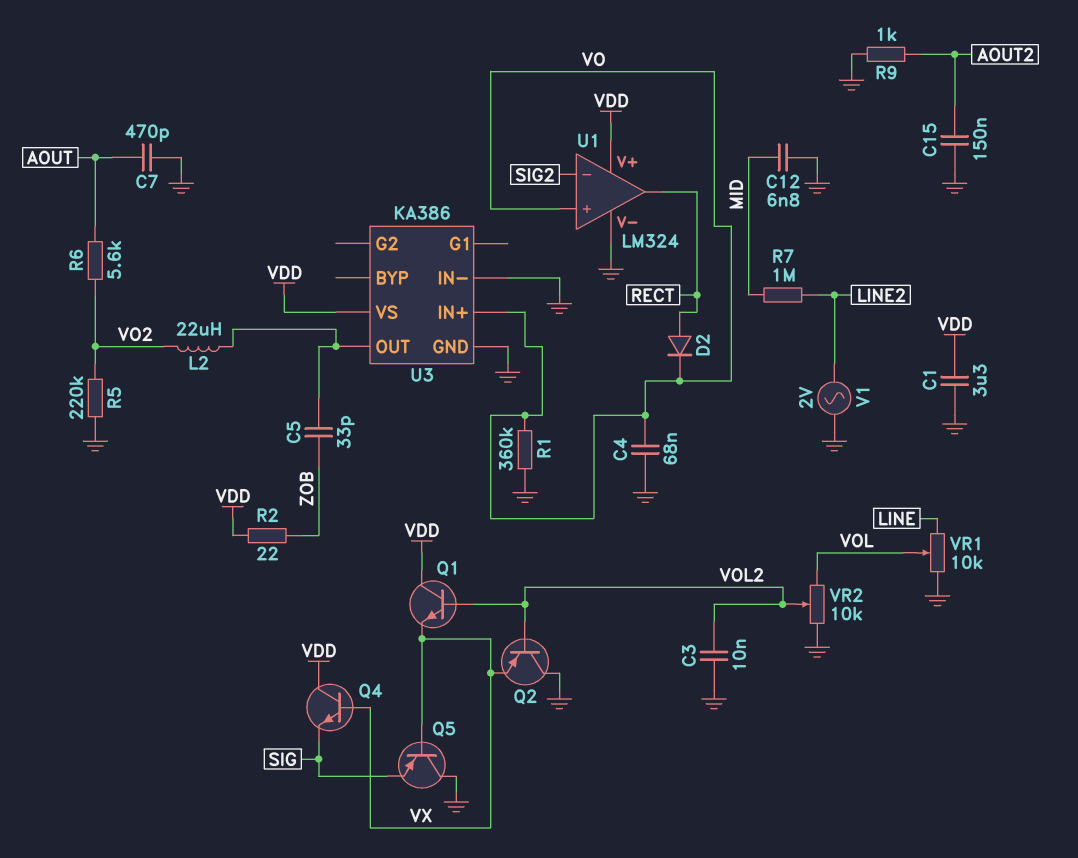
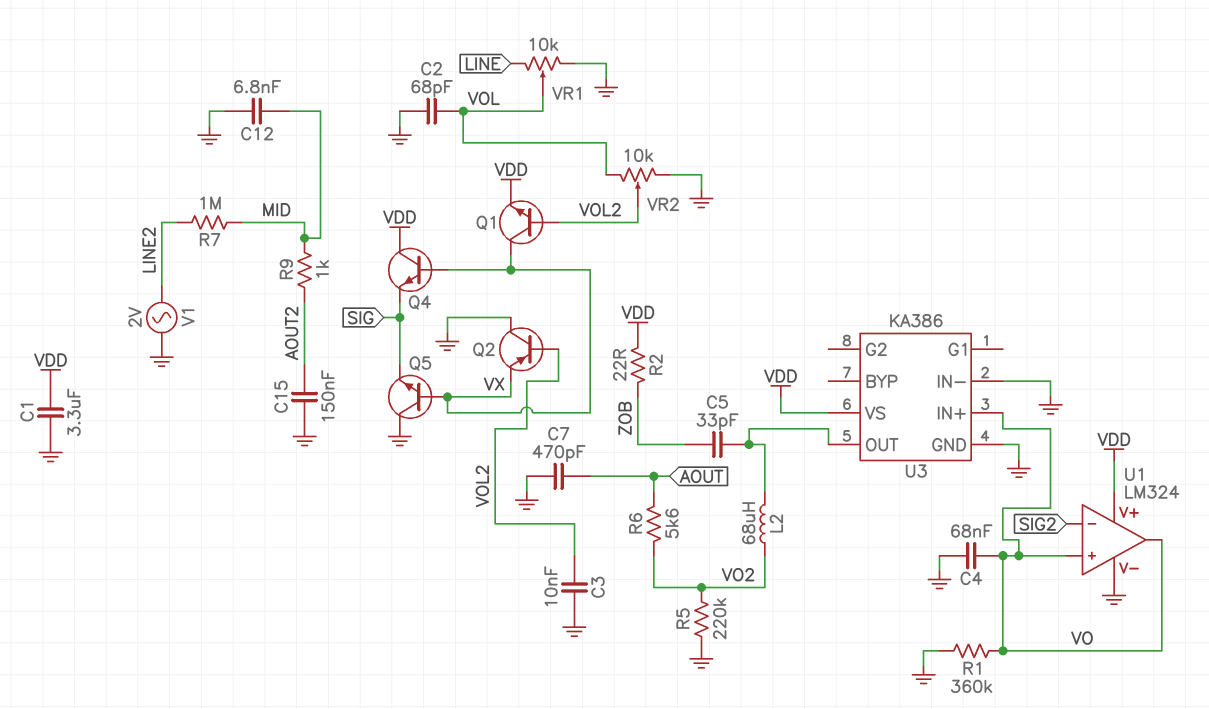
C2: none -> 68pF (GND, VOL)
D2: diode (A RECT, K VO) -> none
L2: 22uH (U3/OUT, VO2) -> 68uH (U3/OUT, VO2)
Q1: NPN (B VOL2, C VDD, E VX) -> NPN (B VOL2, C VX, E VDD)
Q5: PNP (B VX, C GND, E SIG) -> NPN (B VX, C GND, E SIG)
R9: 1k (AOUT2, GND) -> 1k (AOUT2, MID)
U1 pin out: RECT -> VO

